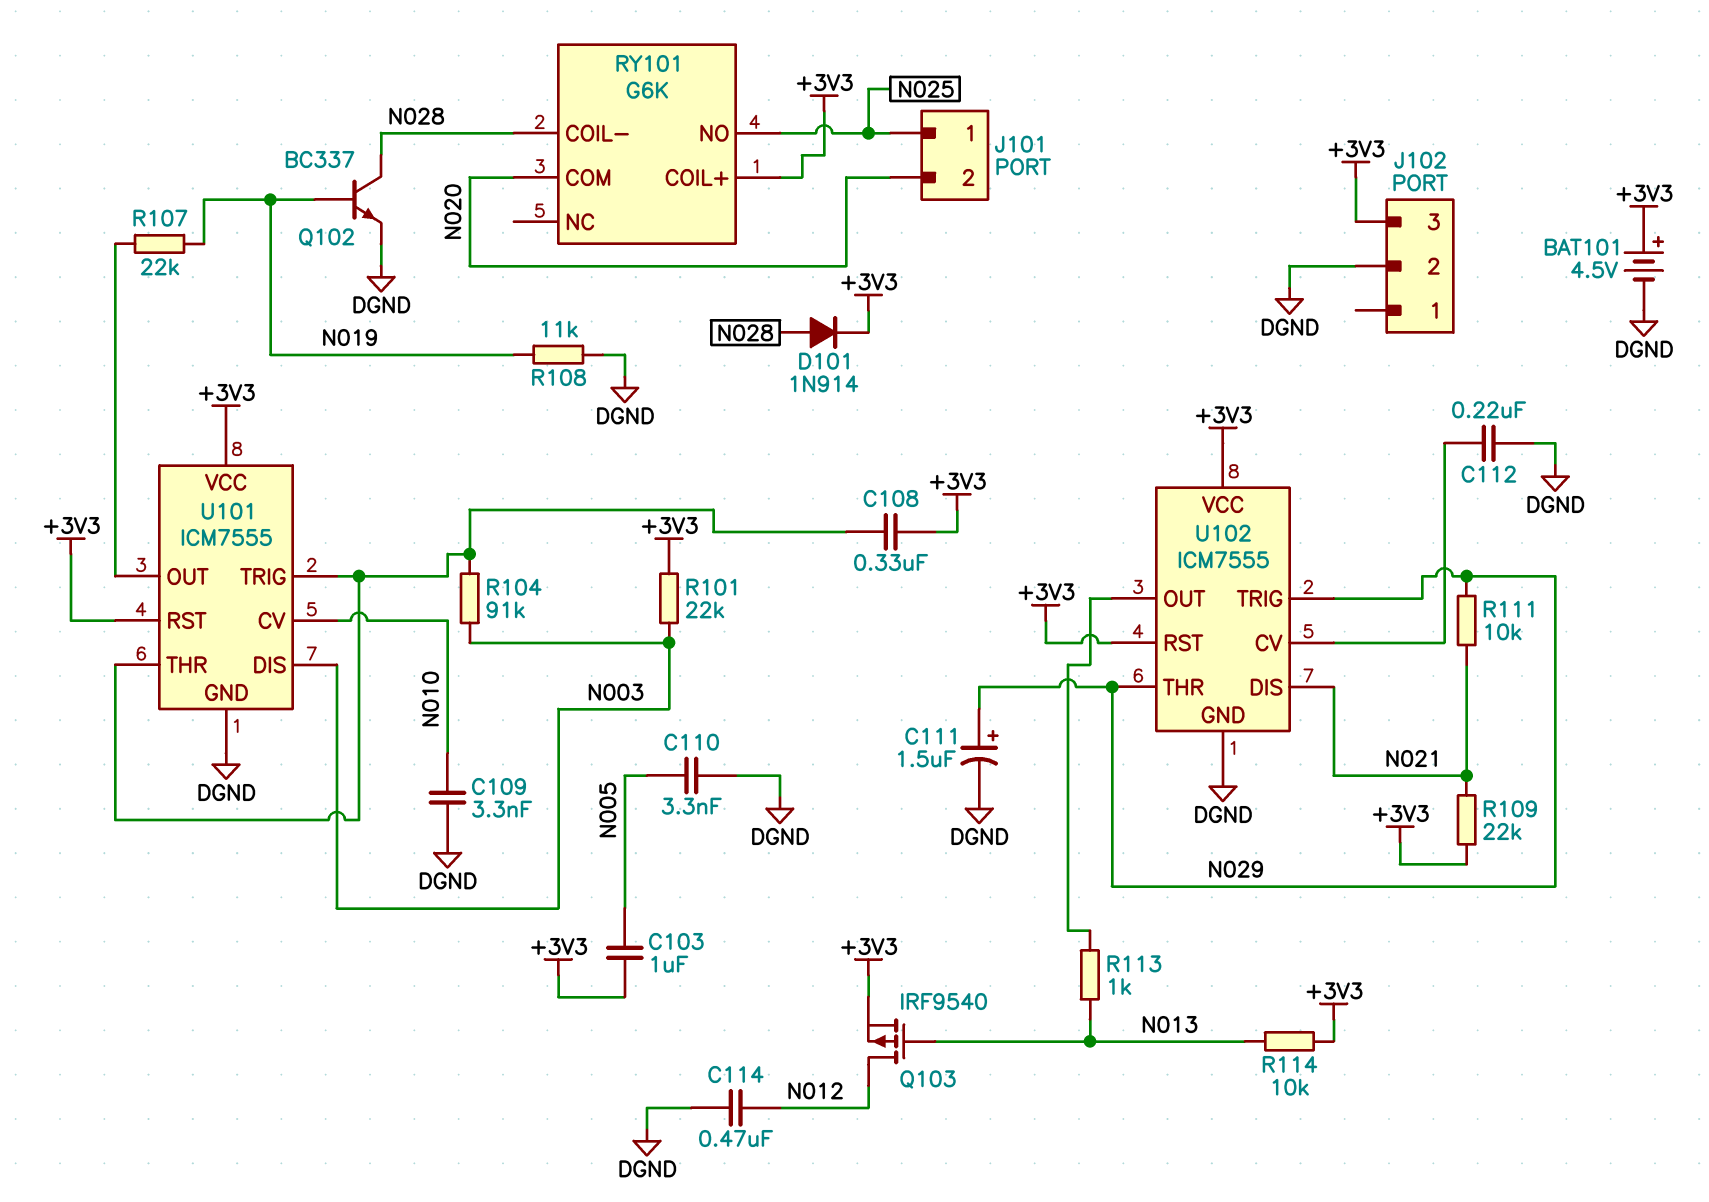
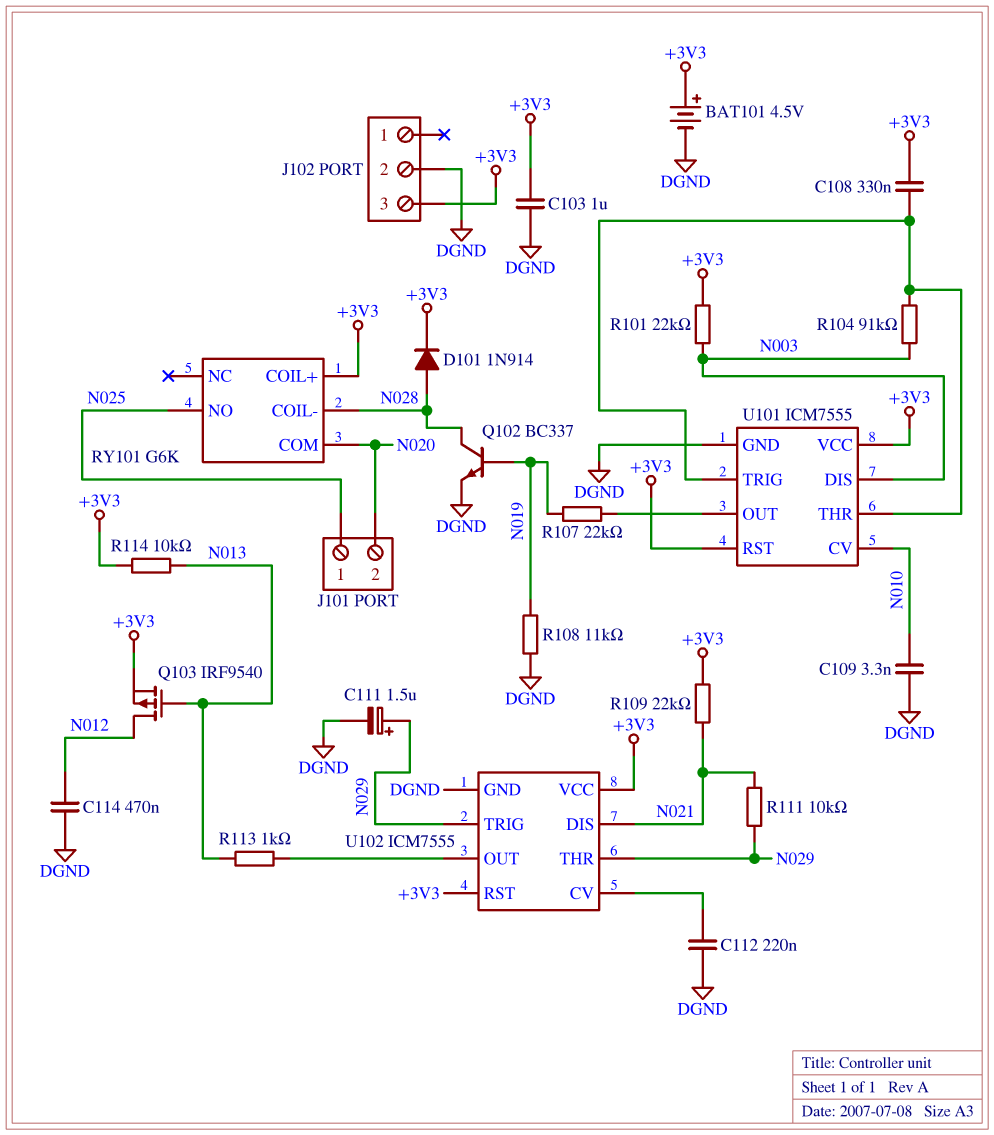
C103: 1uF (+3V3, N005) -> 1uF (+3V3, DGND)
C110: 3.3nF (DGND, N005) -> none

